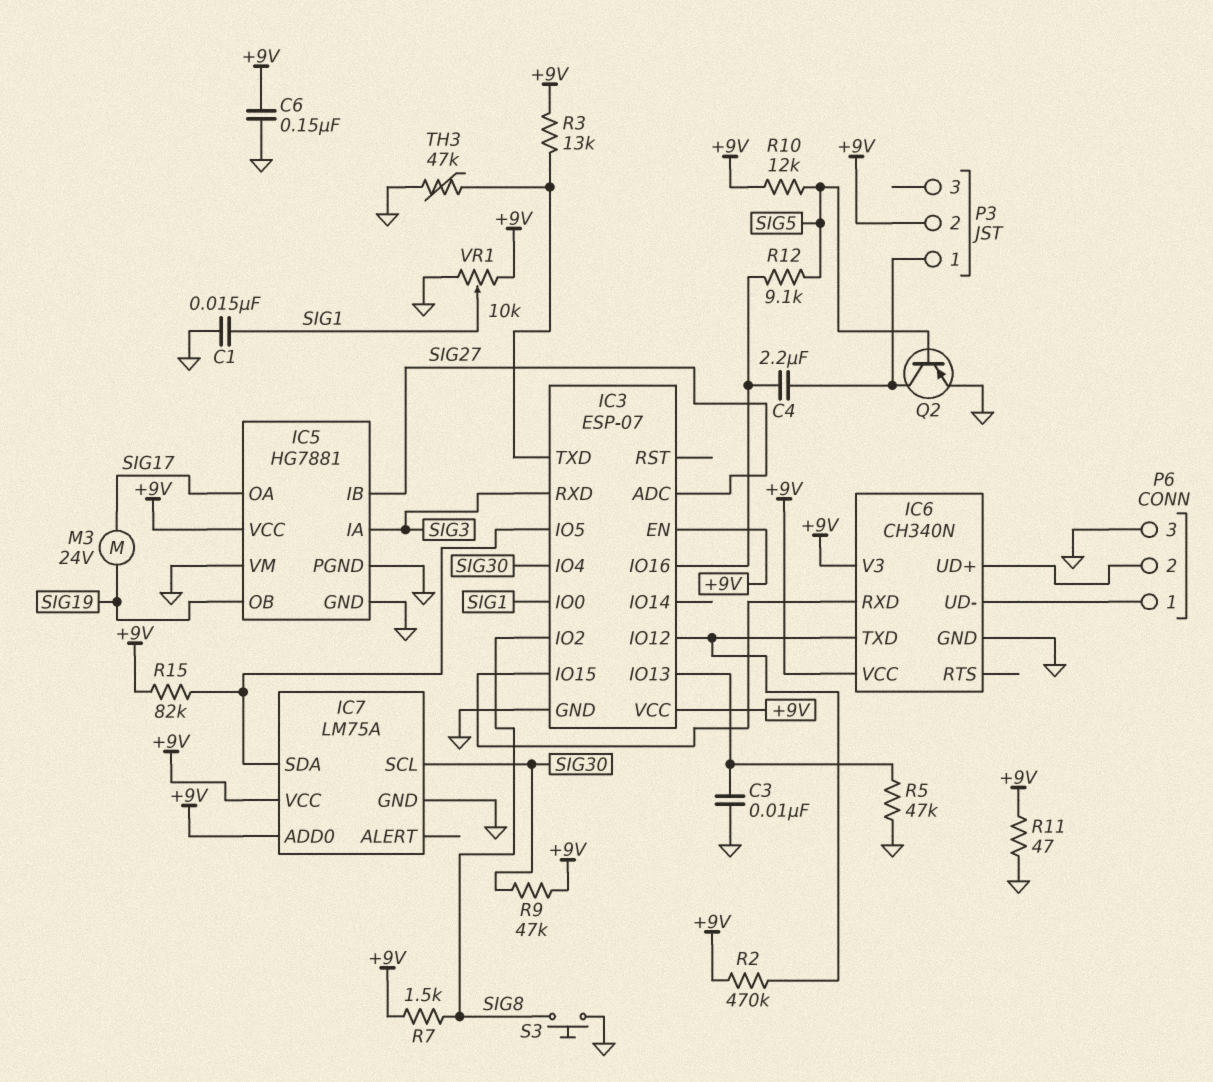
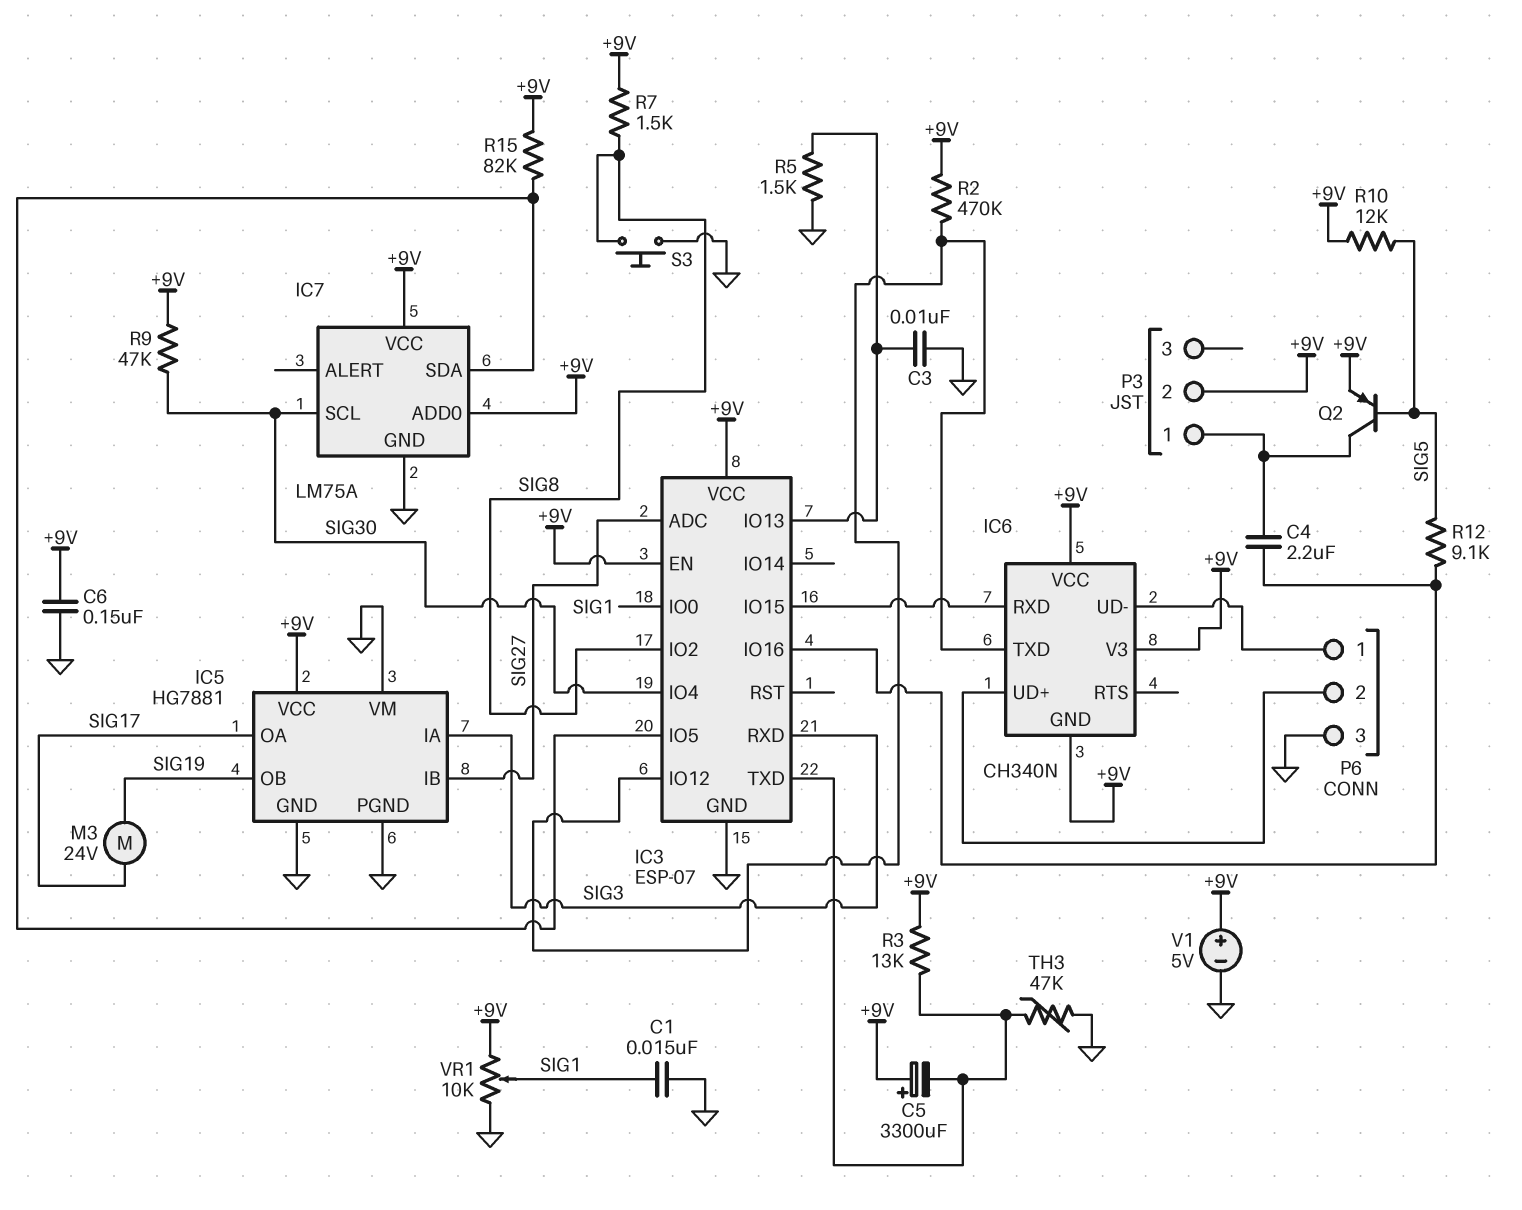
C5: none -> 3300uF (plus +9V, minus IC3/TXD)
IC6 pin GND: GND -> +9V
Q2: PNP (B SIG5, C P3/1, E GND) -> PNP (B SIG5, C P3/1, E +9V)
R5: 47k (GND, IC3/IO13) -> 1.5k (GND, IC3/IO13)
R11: 47 (+9V, GND) -> none
V1: none -> 5V (plus +9V, minus GND)

